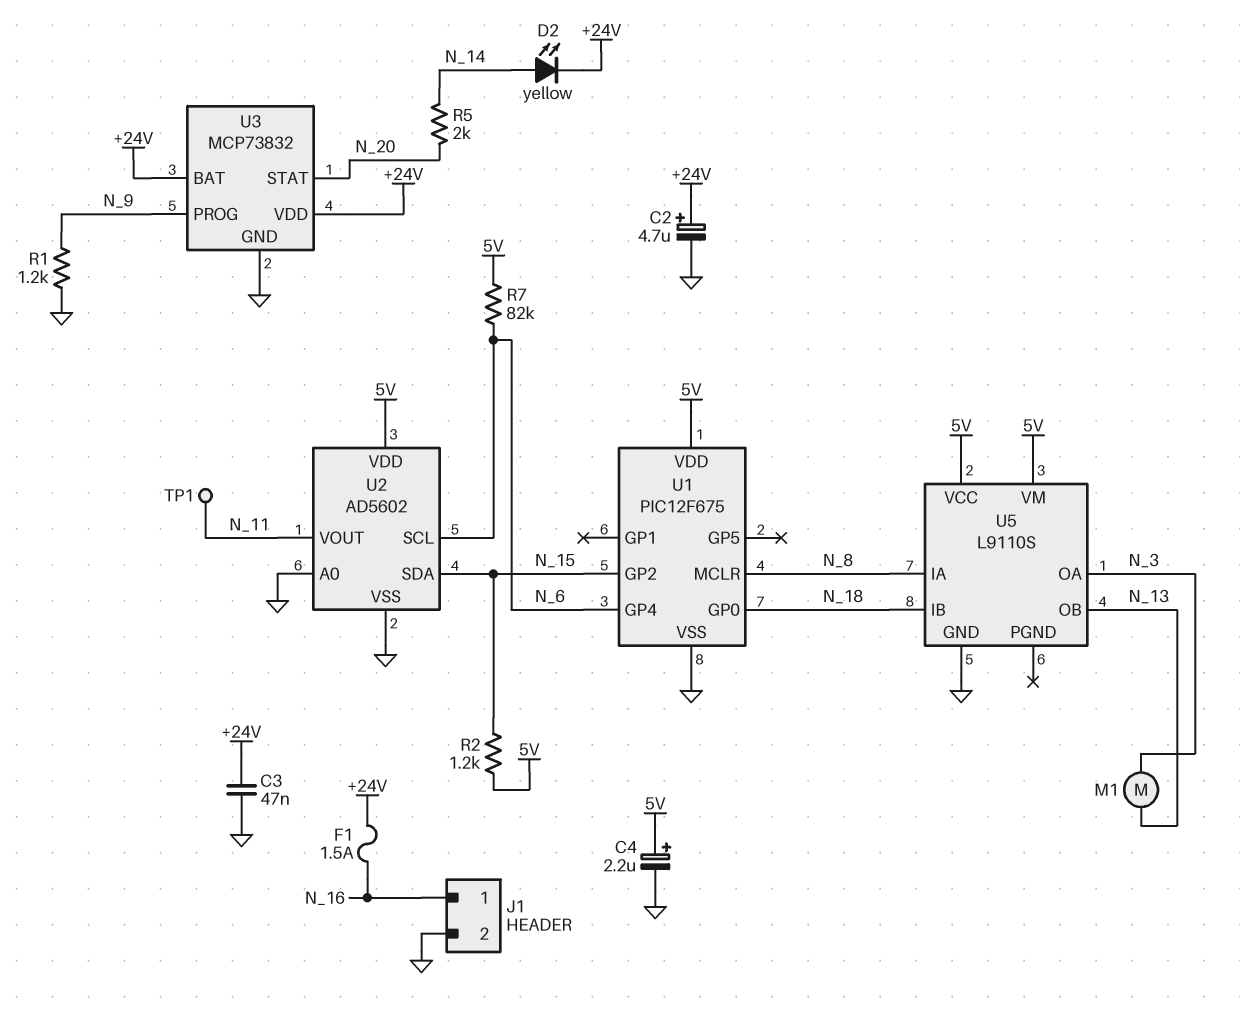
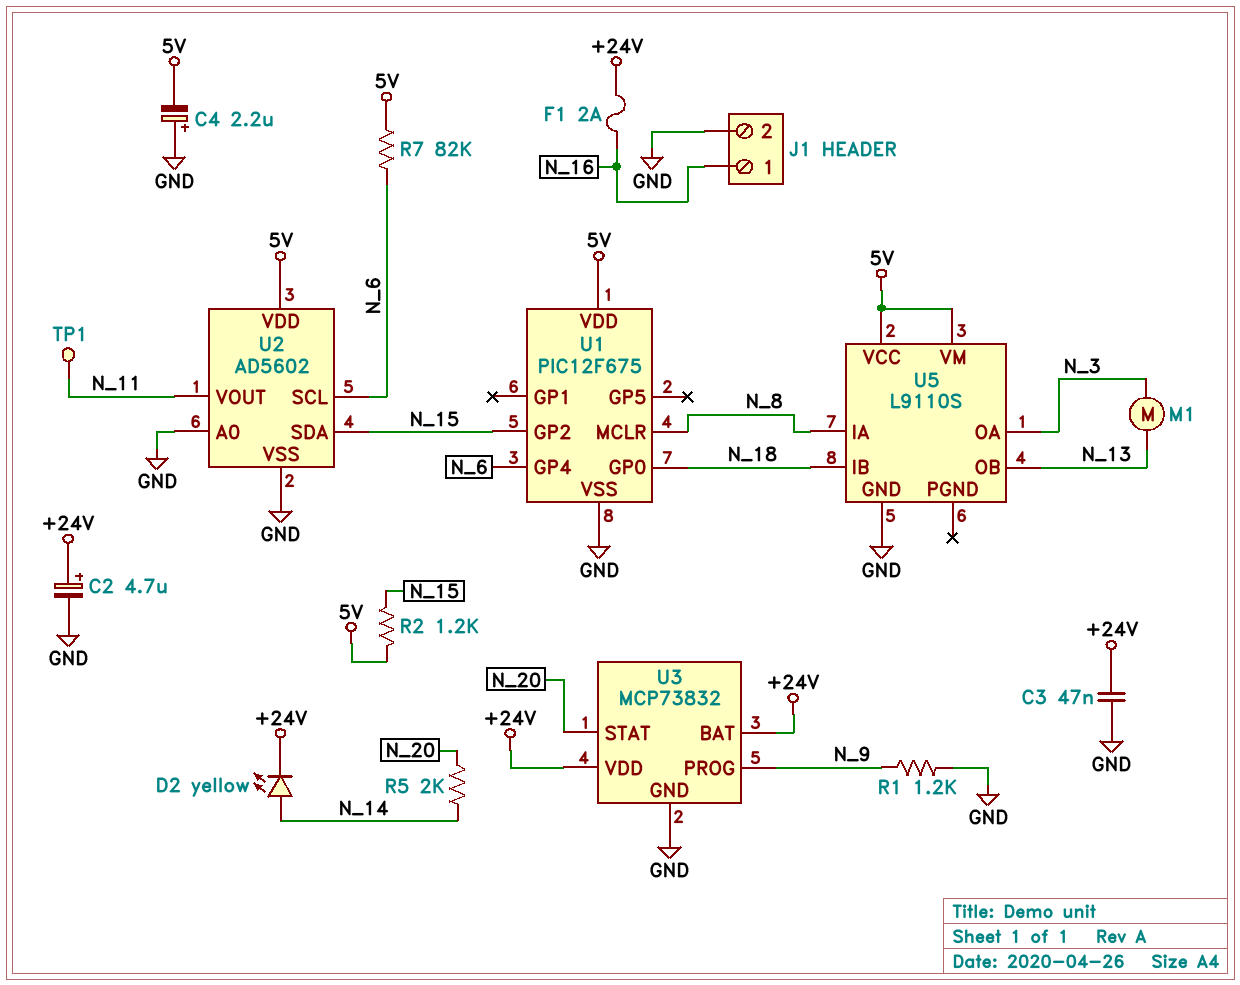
C4: 2.2uF (plus 5V, minus GND) -> 2.2uF (plus GND, minus 5V)
F1: 1.5A (+24V, N_16) -> 2A (+24V, N_16)

